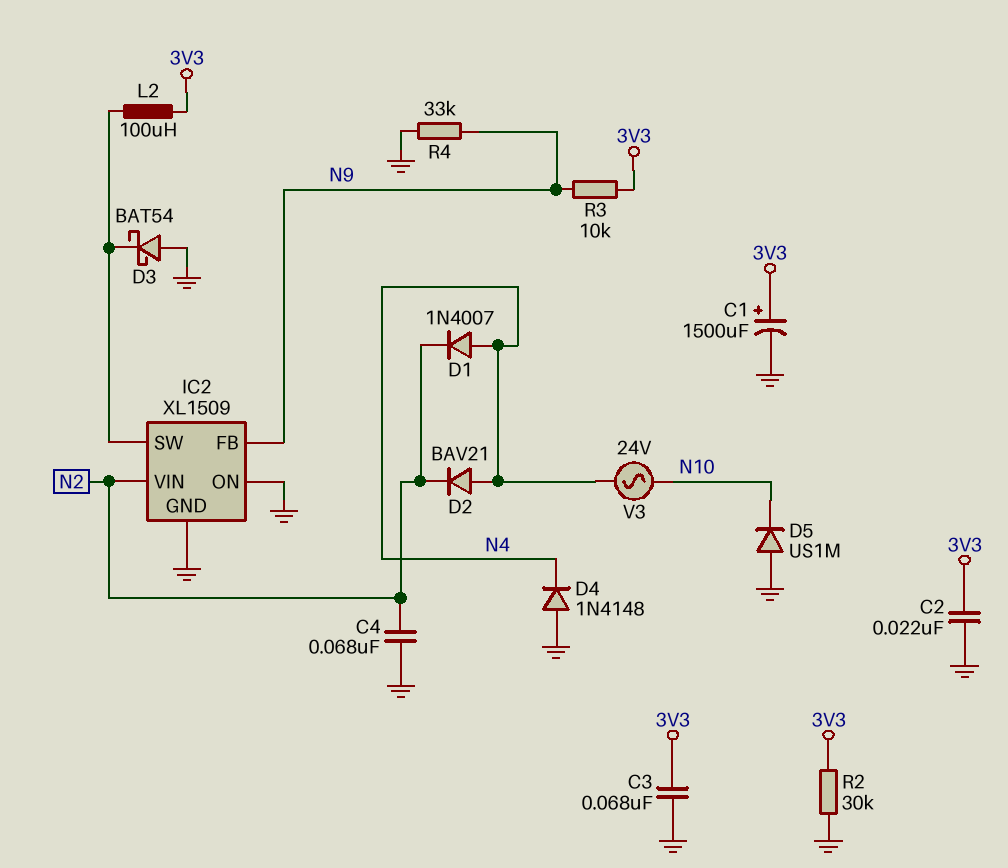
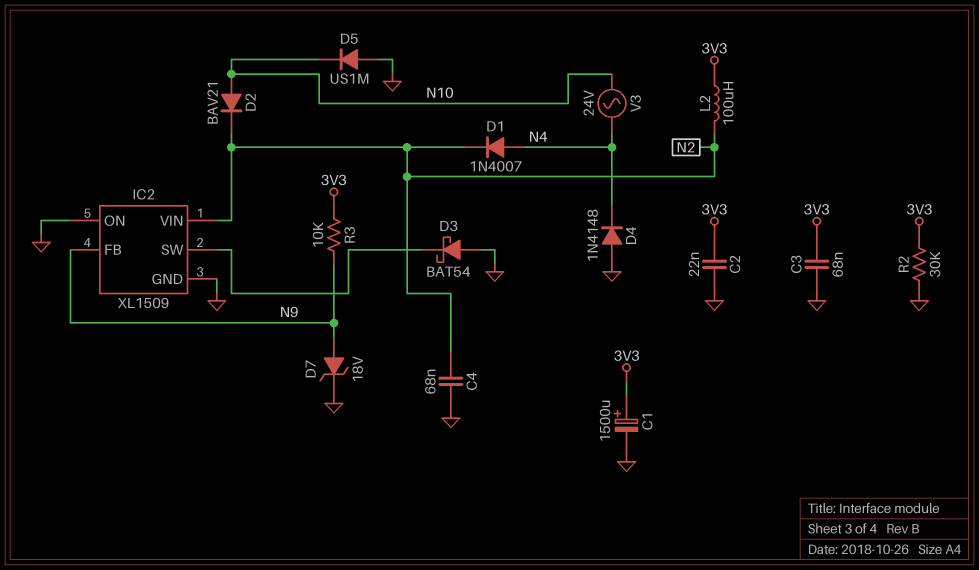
D2: diode BAV21 (A N4, K N2) -> diode BAV21 (A N10, K N2)
D7: none -> zener 18V (A N9, K GND)
L2: 100uH (3V3, IC2/SW) -> 100uH (3V3, N2)
R4: 33k (GND, N9) -> none

